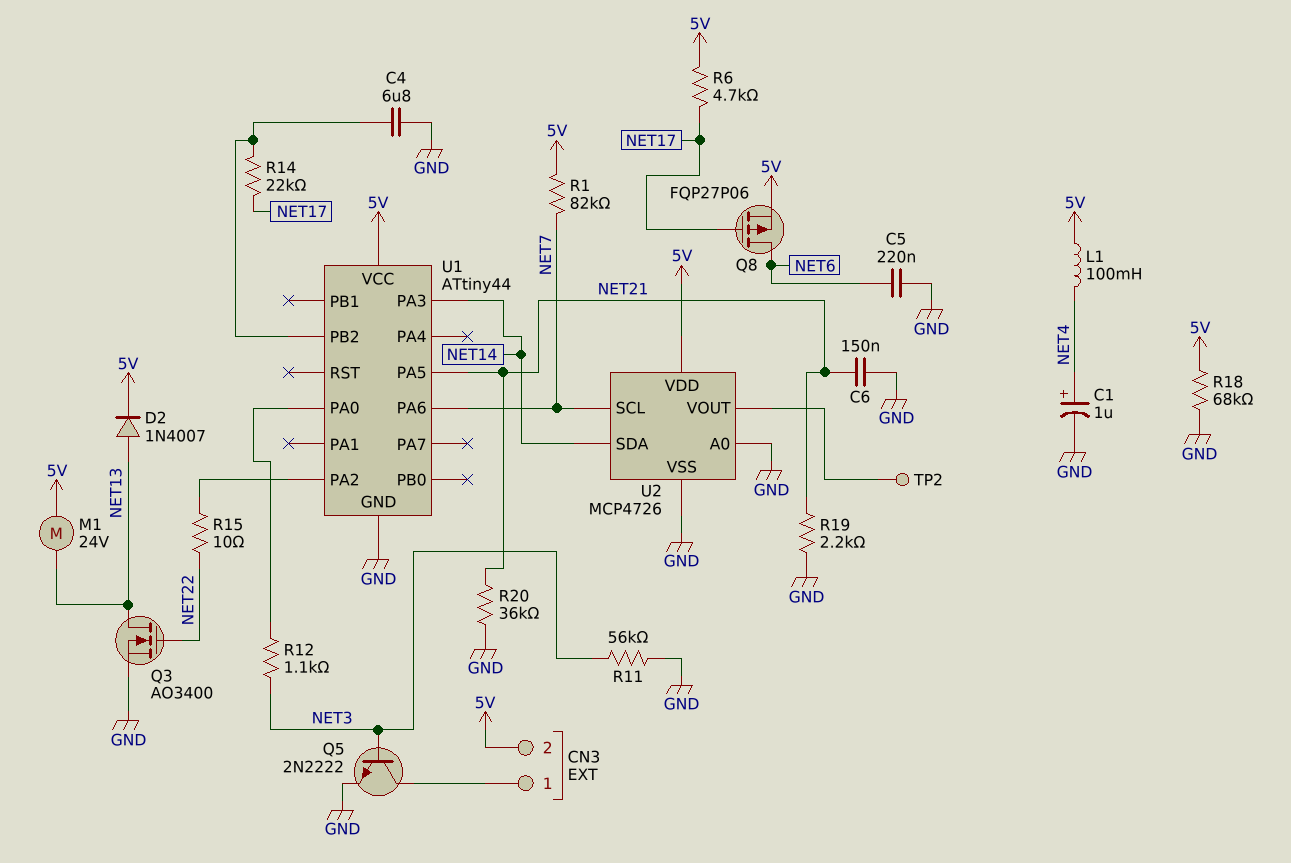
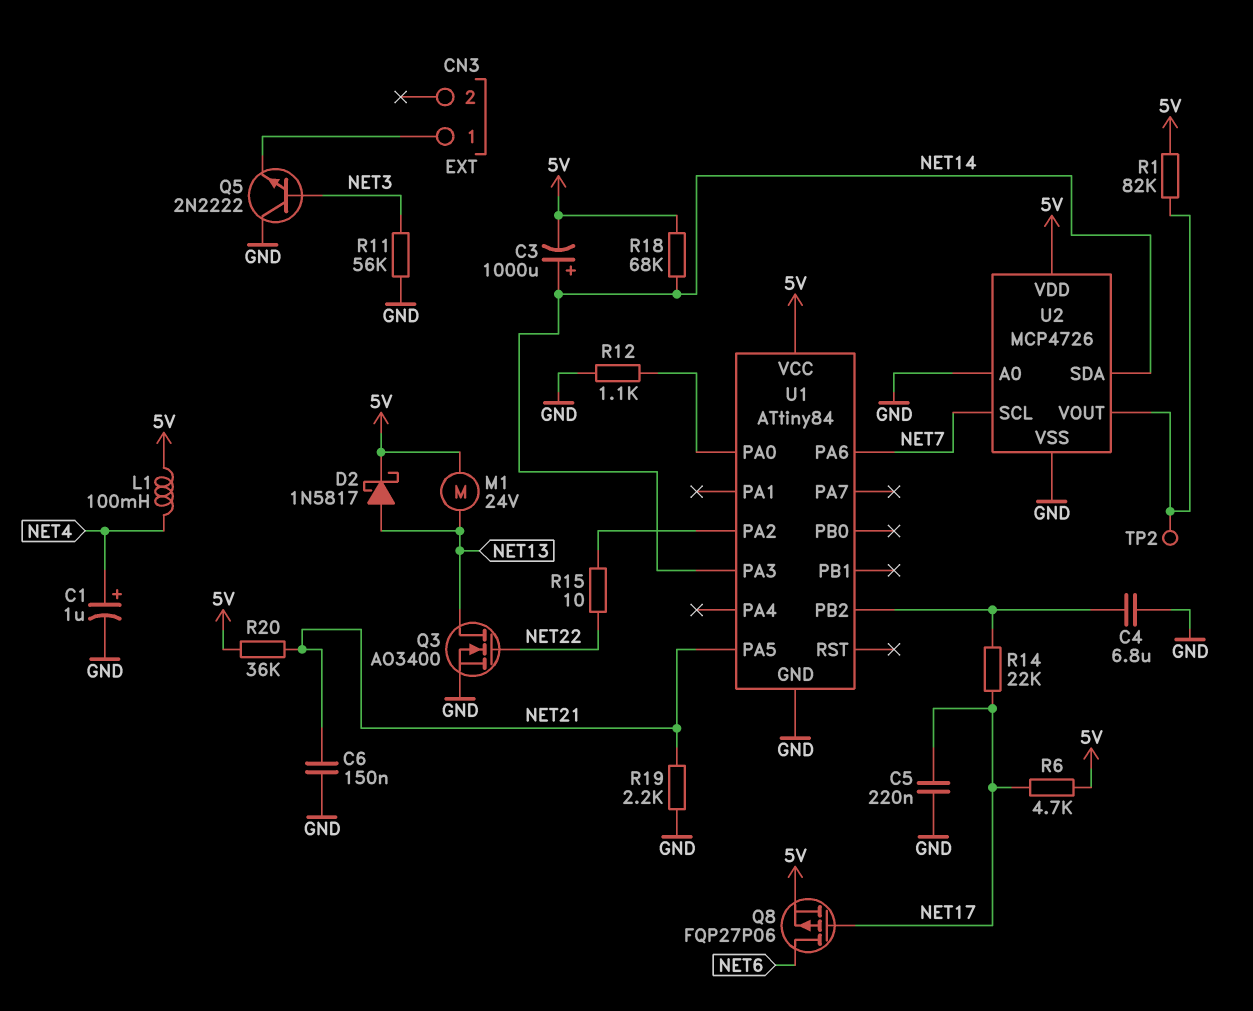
C3: none -> 1000uF (plus NET14, minus 5V)
C5: 220nF (GND, NET6) -> 220nF (GND, NET17)
CN3 pin 2: 5V -> none
D2: diode 1N4007 (A NET13, K 5V) -> schottky 1N5817 (A NET13, K 5V)
Q5: NPN 2N2222 (B NET3, C CN3/1, E GND) -> NPN 2N2222 (B NET3, C GND, E CN3/1)
R1: 82k (5V, NET7) -> 82k (5V, U2/VOUT)
R12: 1.1k (NET3, U1/PA0) -> 1.1k (GND, U1/PA0)
R18: 68k (5V, GND) -> 68k (5V, NET14)
R20: 36k (GND, NET21) -> 36k (5V, NET21)
U1: ATtiny44 -> ATtiny84

